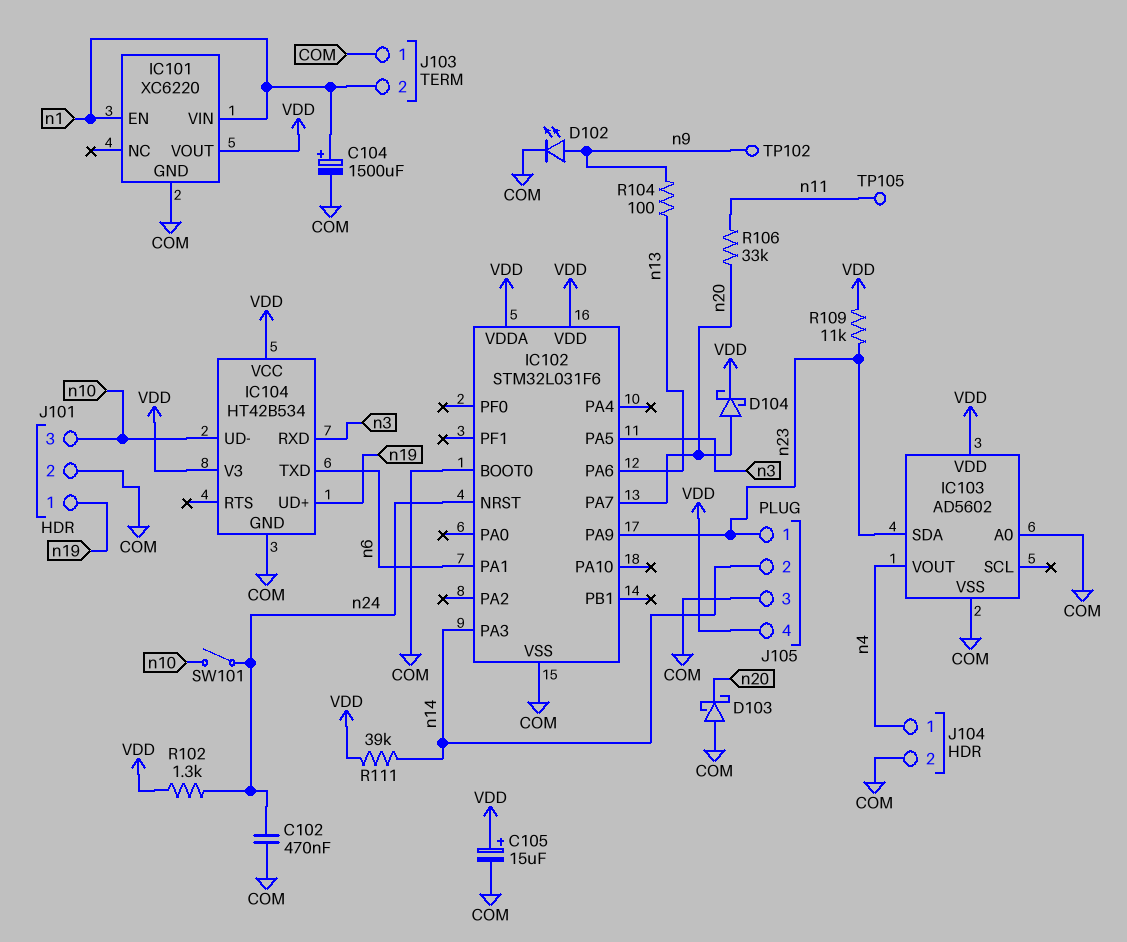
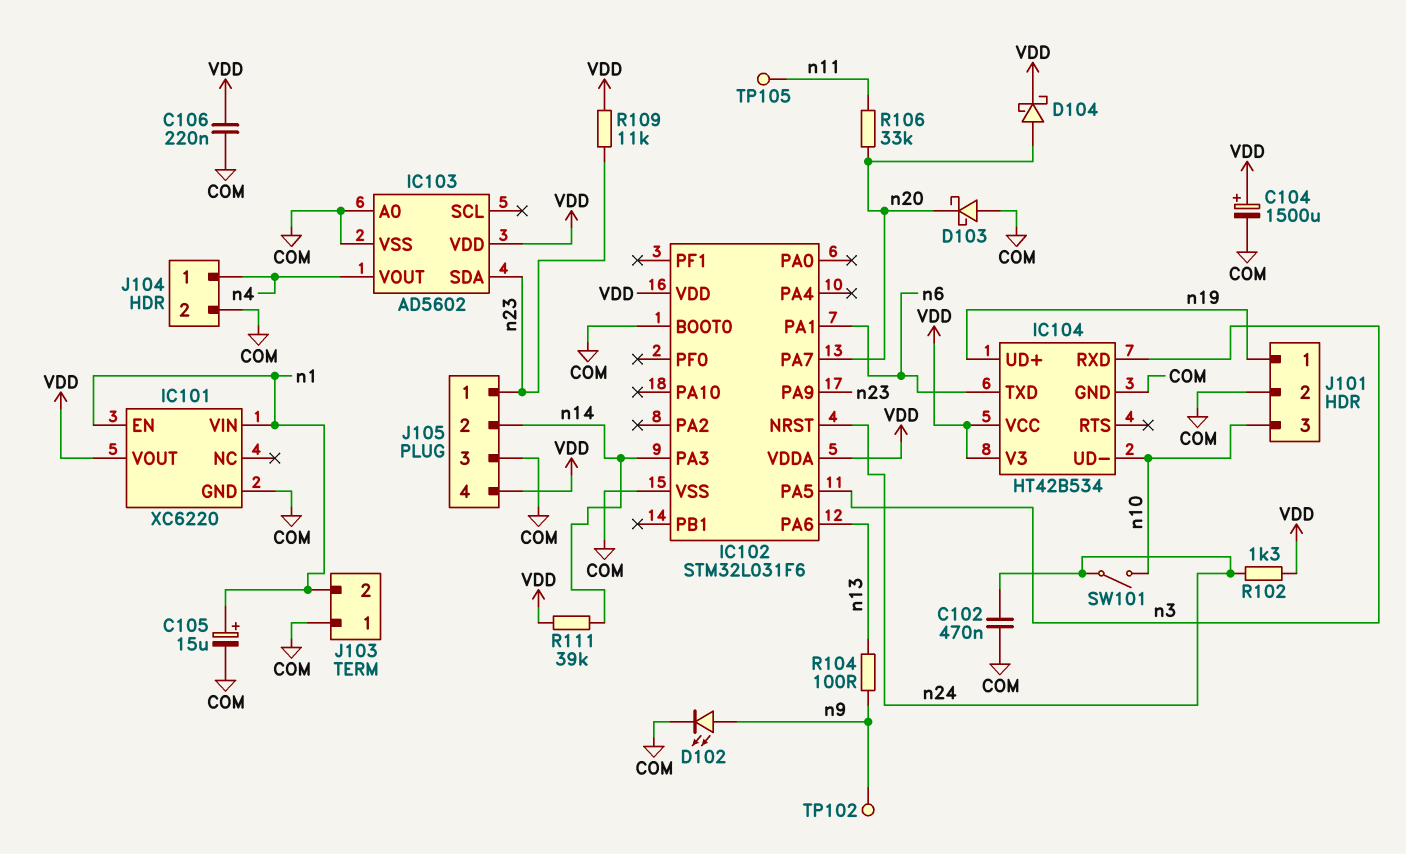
C104: 1500uF (plus n1, minus COM) -> 1500uF (plus VDD, minus COM)
C105: 15uF (plus VDD, minus COM) -> 15uF (plus n1, minus COM)
C106: none -> 220nF (COM, VDD)

